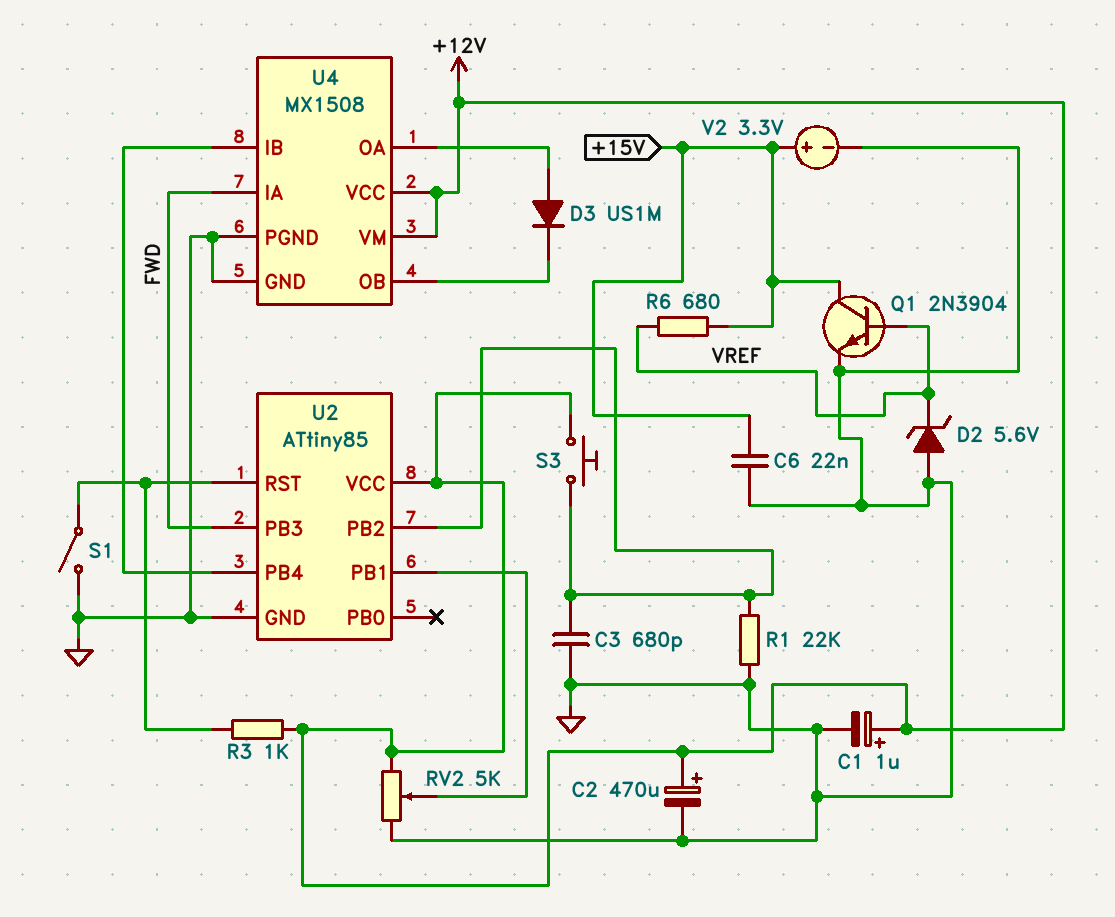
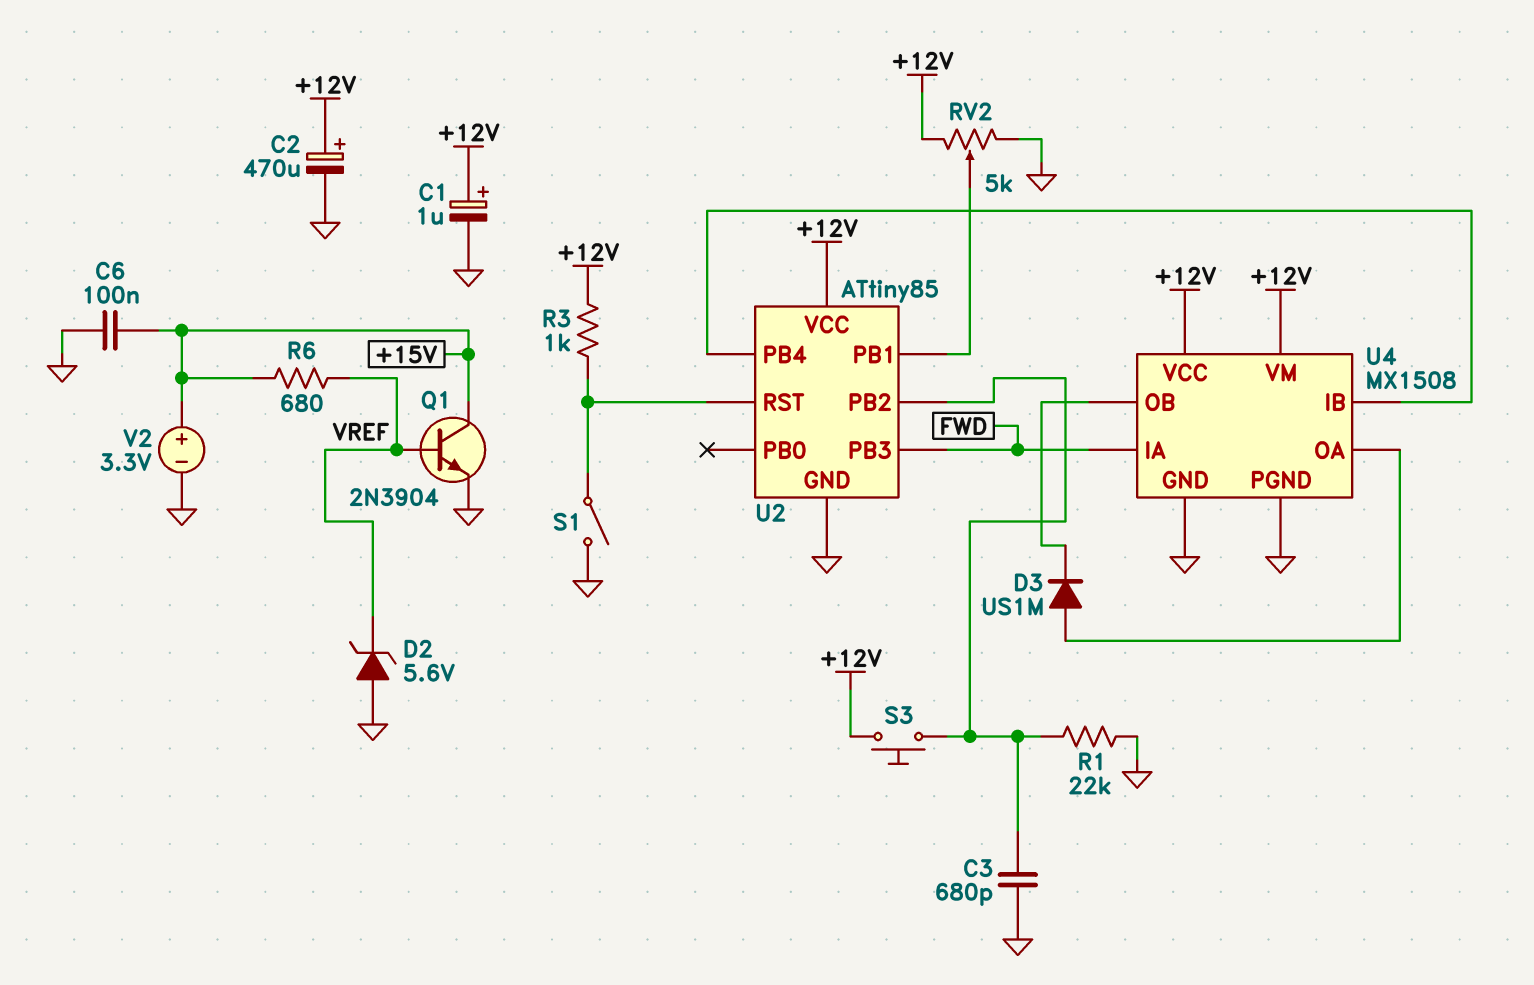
C6: 22nF (+15V, GND) -> 100nF (+15V, GND)

